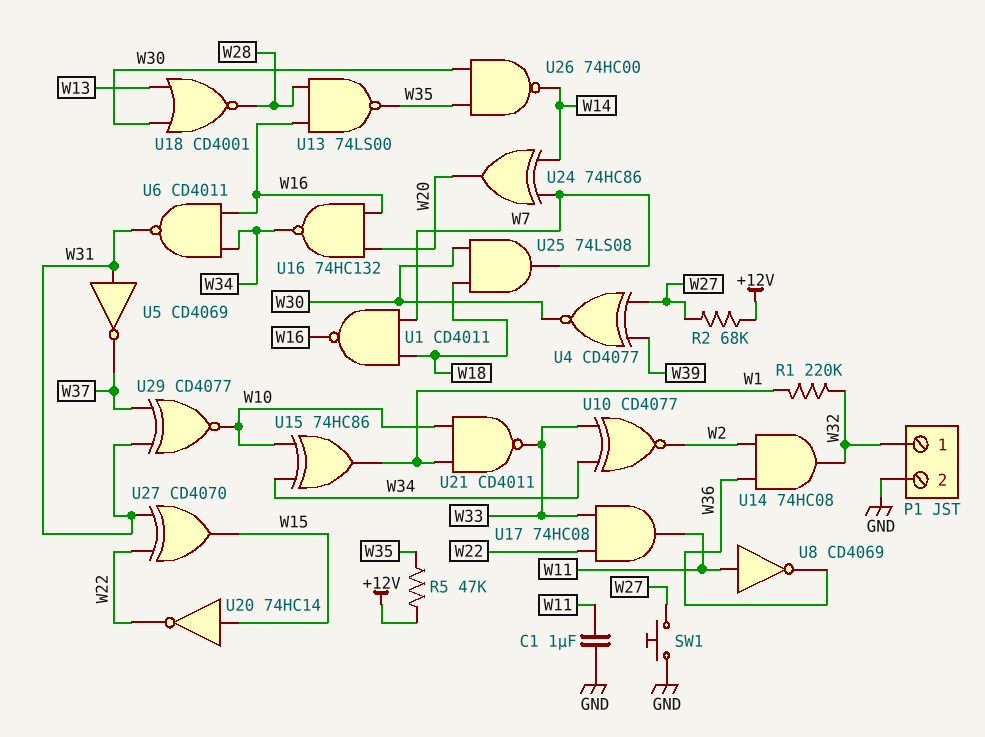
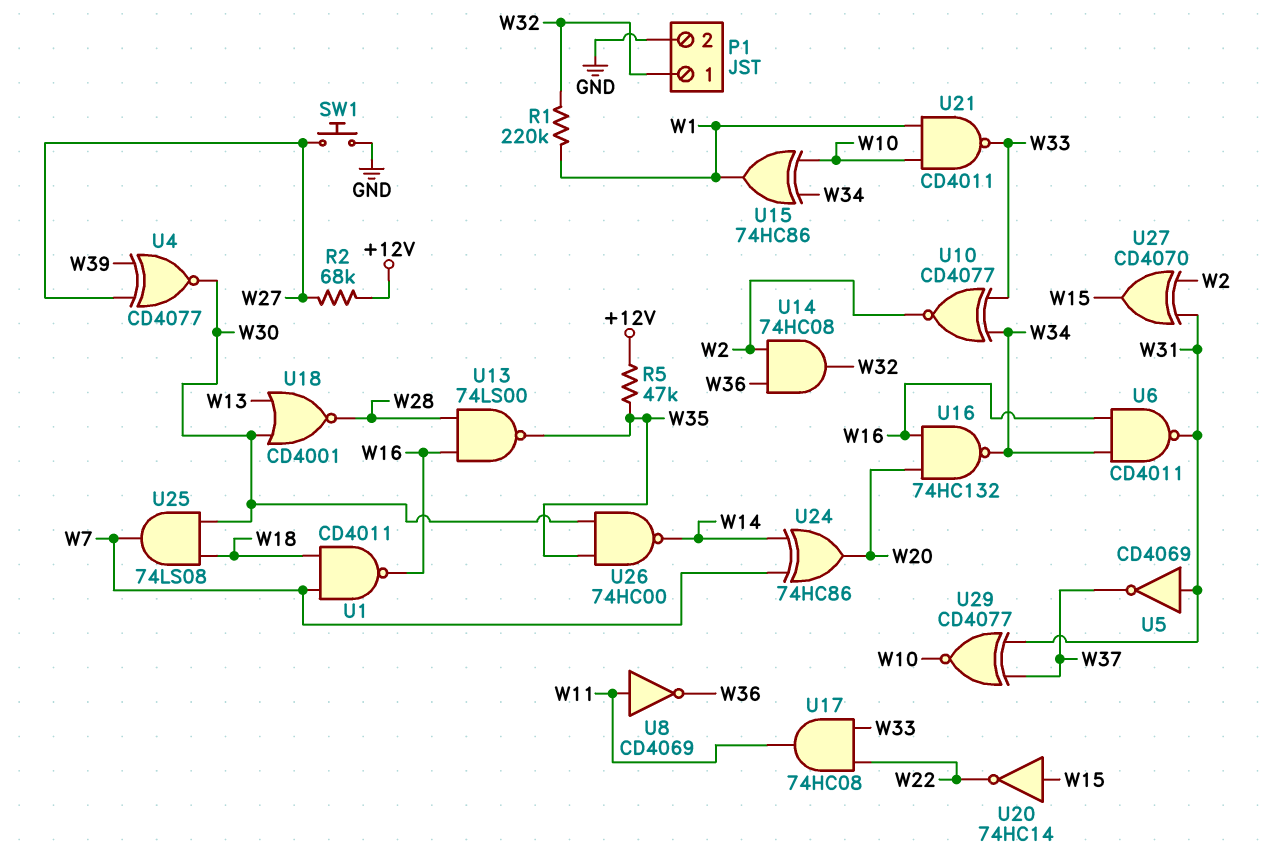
C1: 1uF (GND, W11) -> none
U27: XOR CD4070 (in W22, in W31, out W15) -> XOR CD4070 (in W2, in W31, out W15)

